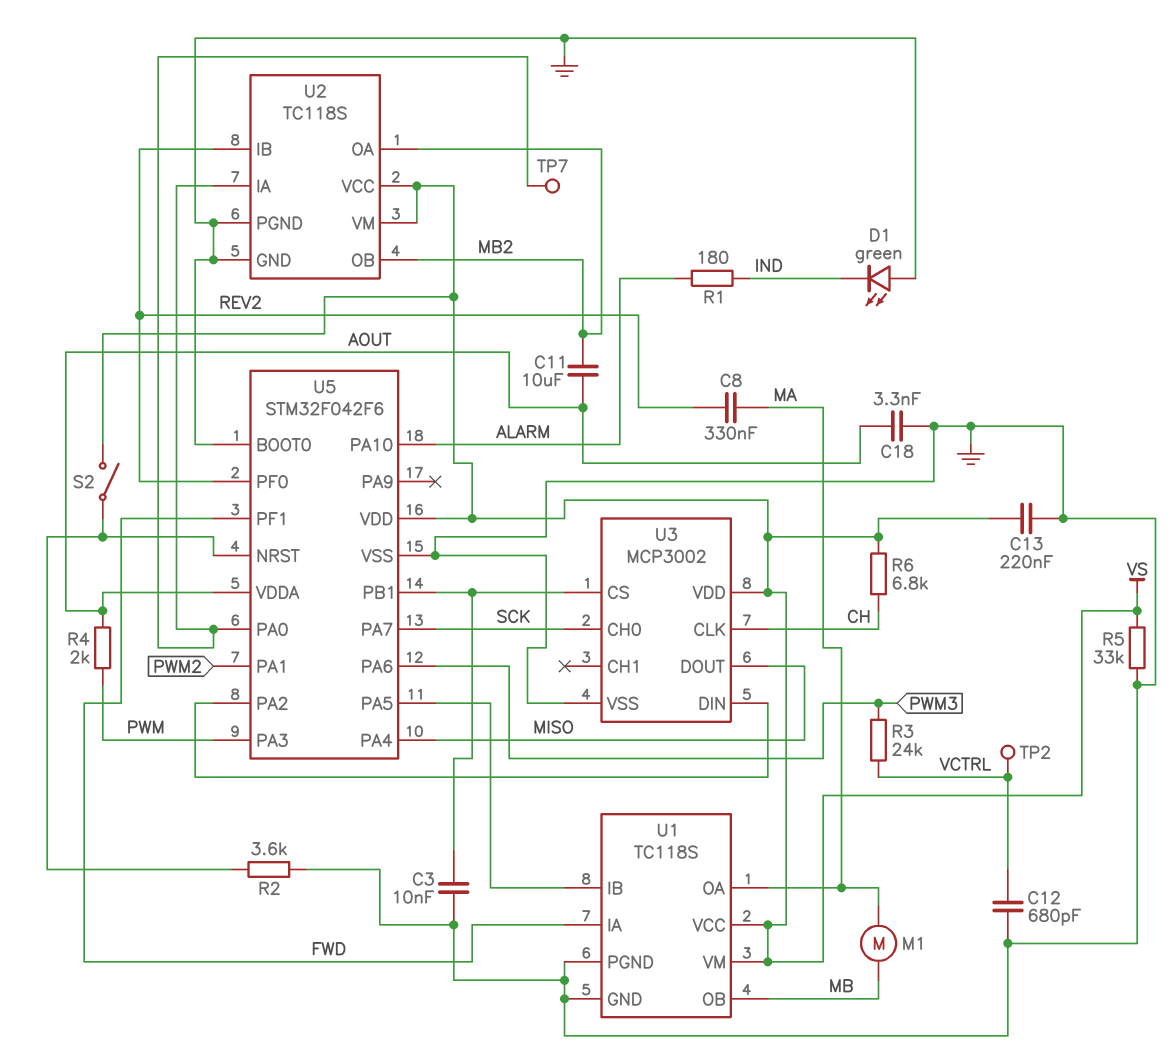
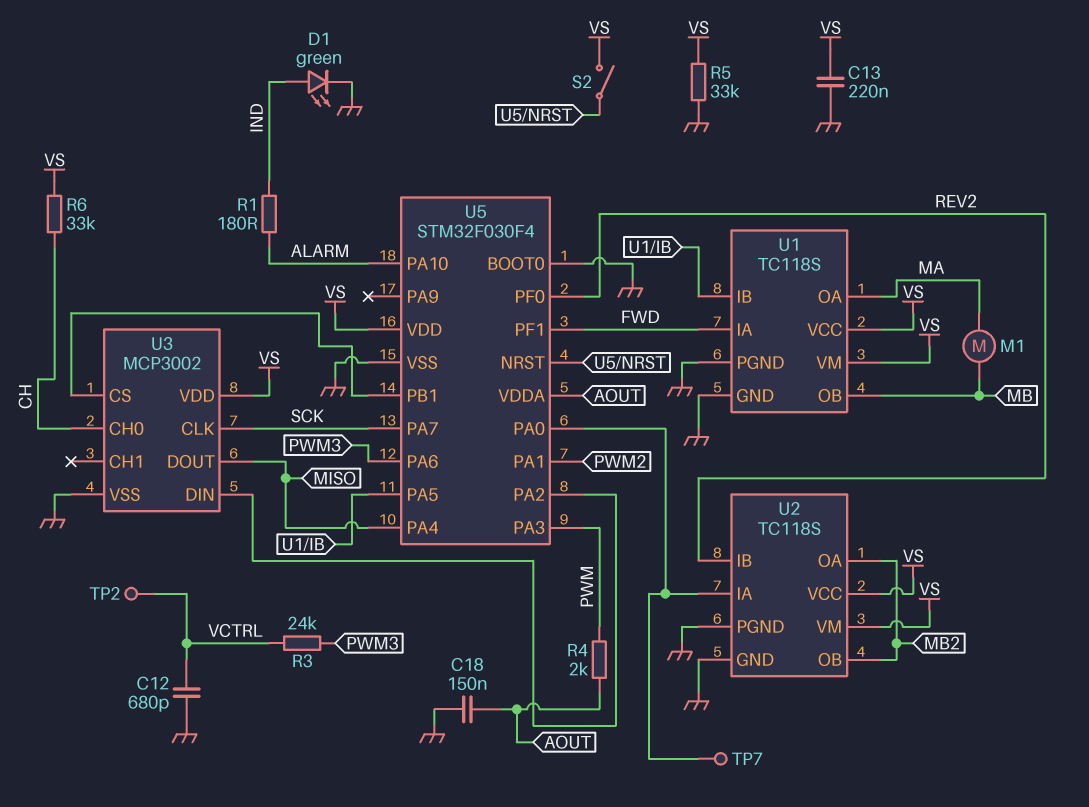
C3: 10nF (GND, U3/CS) -> none
C8: 330nF (MA, REV2) -> none
C11: 10uF (AOUT, MB2) -> none
C18: 3.3nF (AOUT, GND) -> 150nF (AOUT, GND)
D1: LED green (A GND, K IND) -> LED green (A IND, K GND)
R2: 3.6k (GND, U5/NRST) -> none
R6: 6.8k (CH, VS) -> 33k (CH, VS)
U3 pin CH0: SCK -> CH
U3 pin CLK: CH -> SCK
U5: STM32F042F6 -> STM32F030F4

